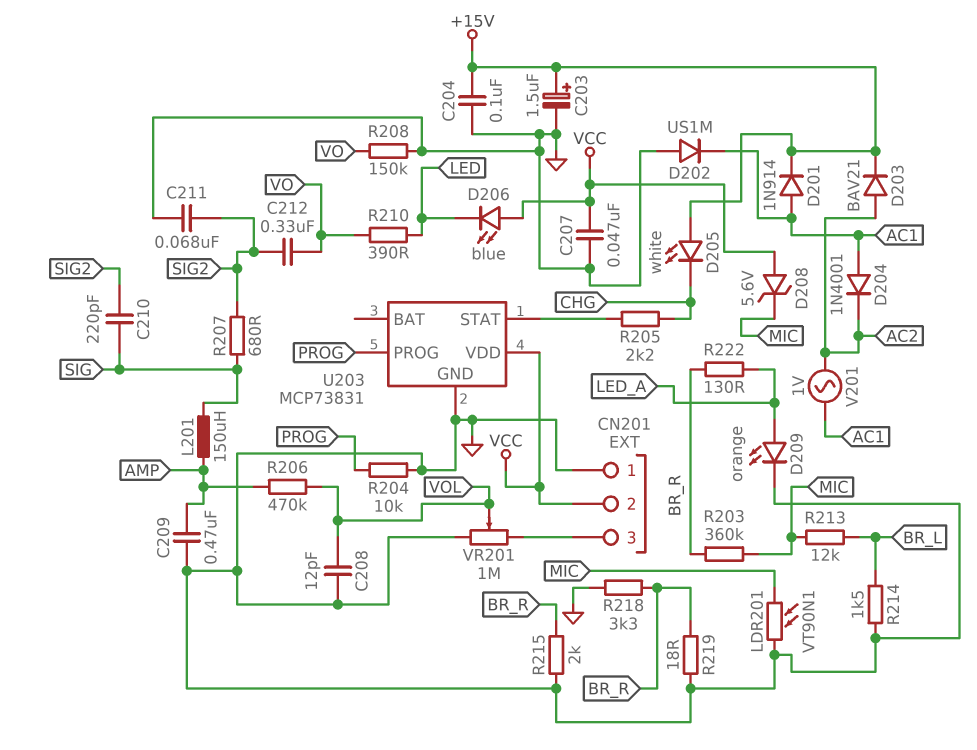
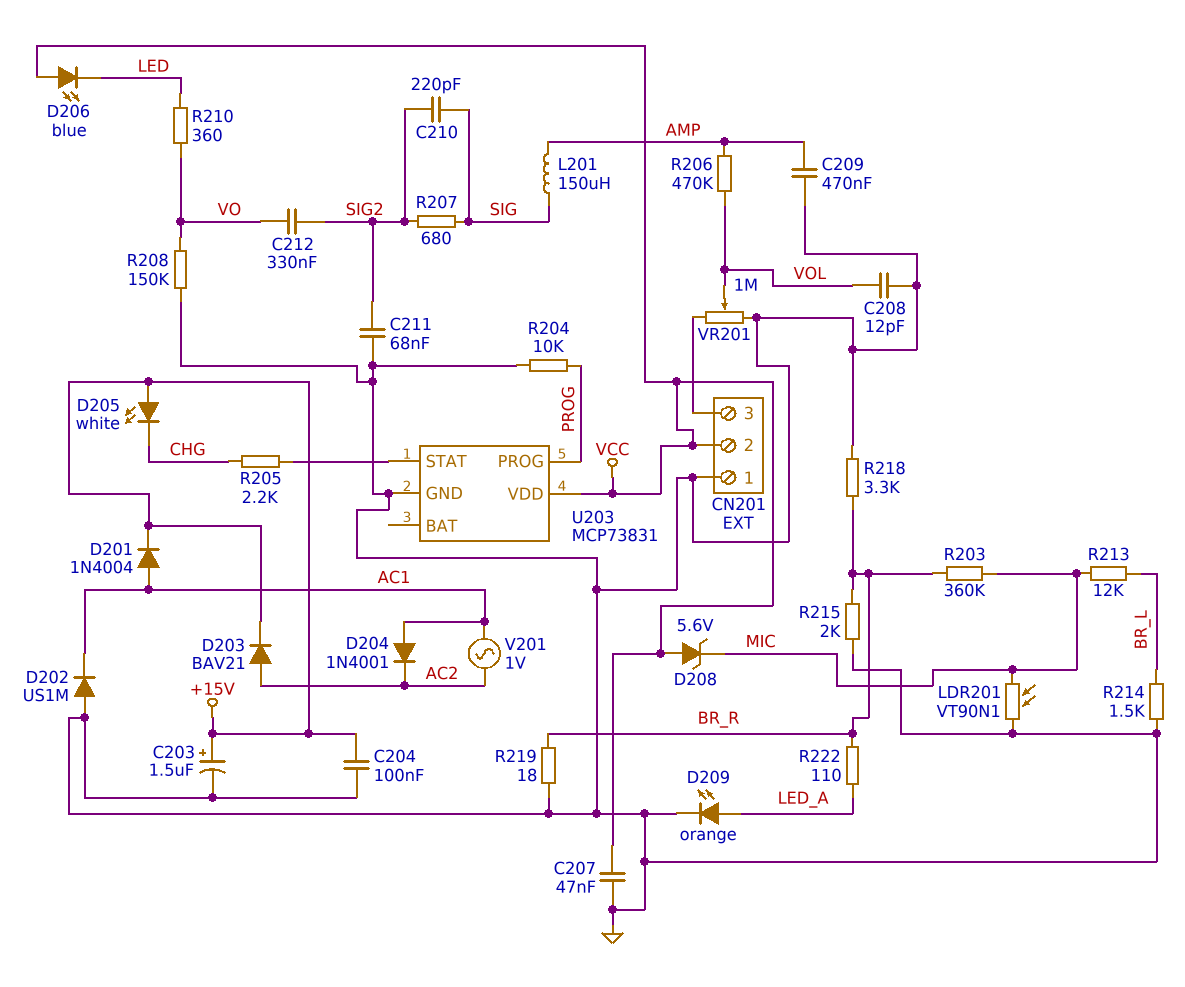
D201: diode 1N914 (A AC1, K +15V) -> diode 1N4004 (A AC1, K +15V)
R210: 390 (LED, VO) -> 360 (LED, VO)
R222: 130 (BR_R, LED_A) -> 110 (BR_R, LED_A)

